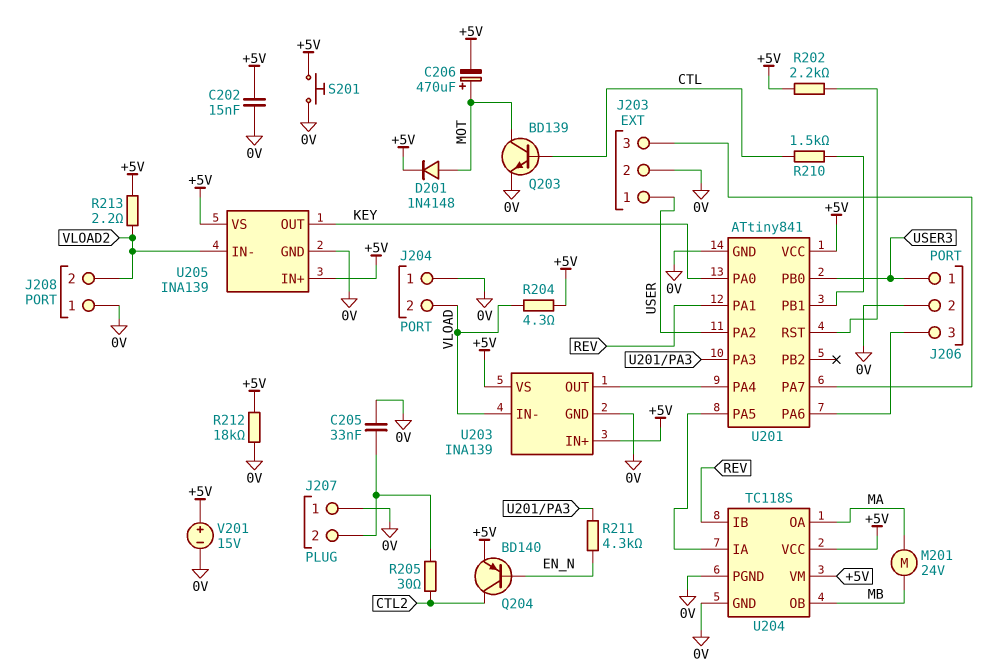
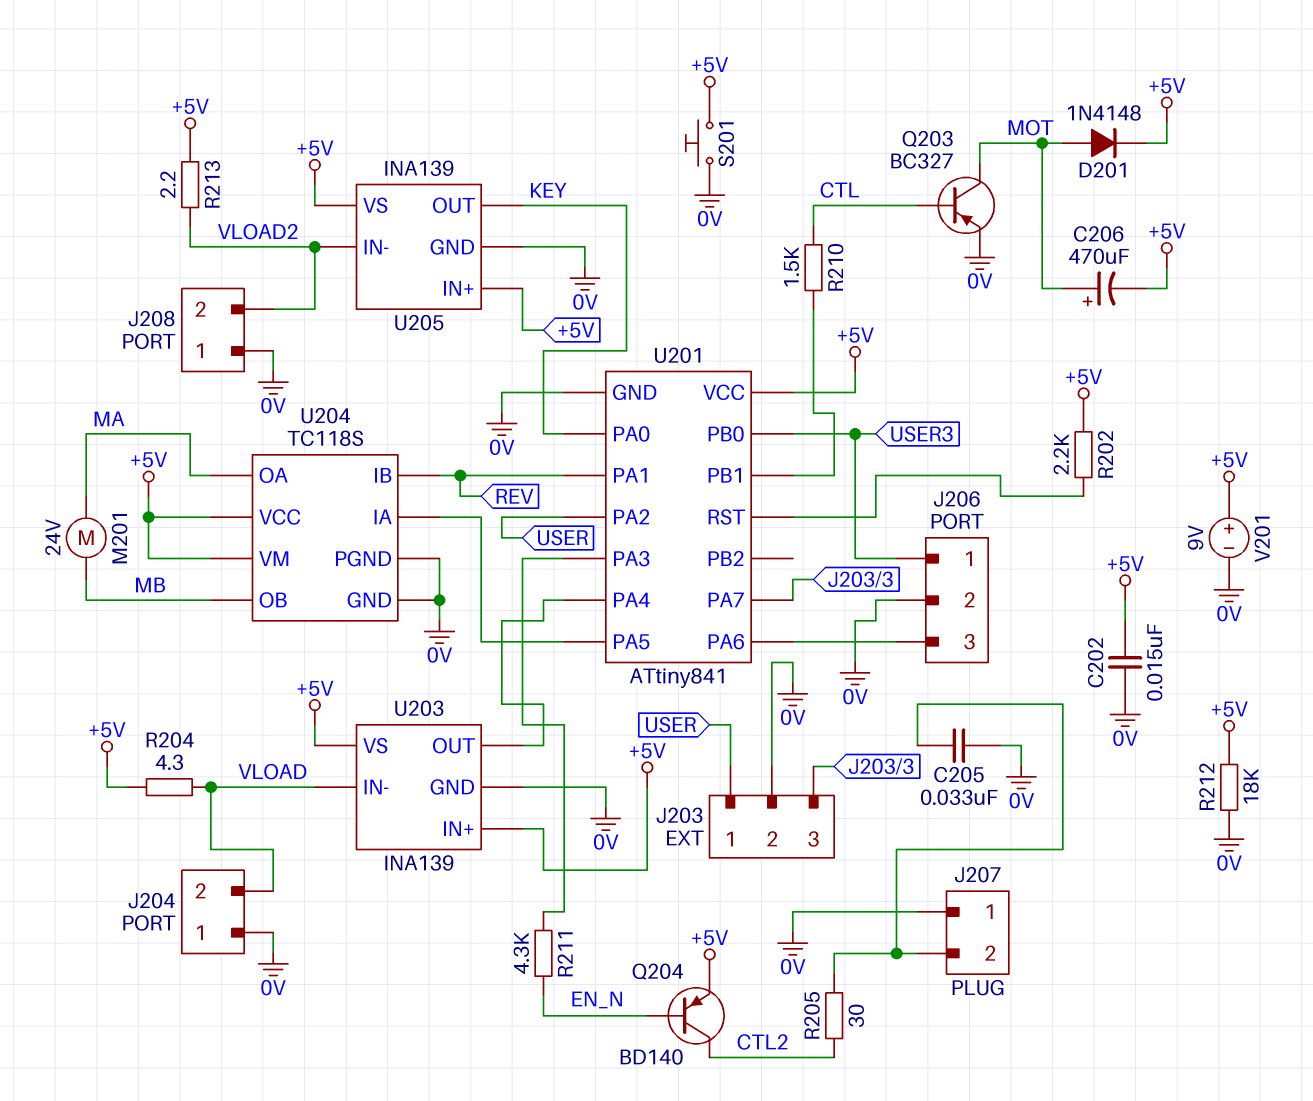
Q203: NPN BD139 (B CTL, C MOT, E 0V) -> PNP BC327 (B CTL, C MOT, E 0V)
V201: 15V (plus +5V, minus 0V) -> 9V (plus +5V, minus 0V)

